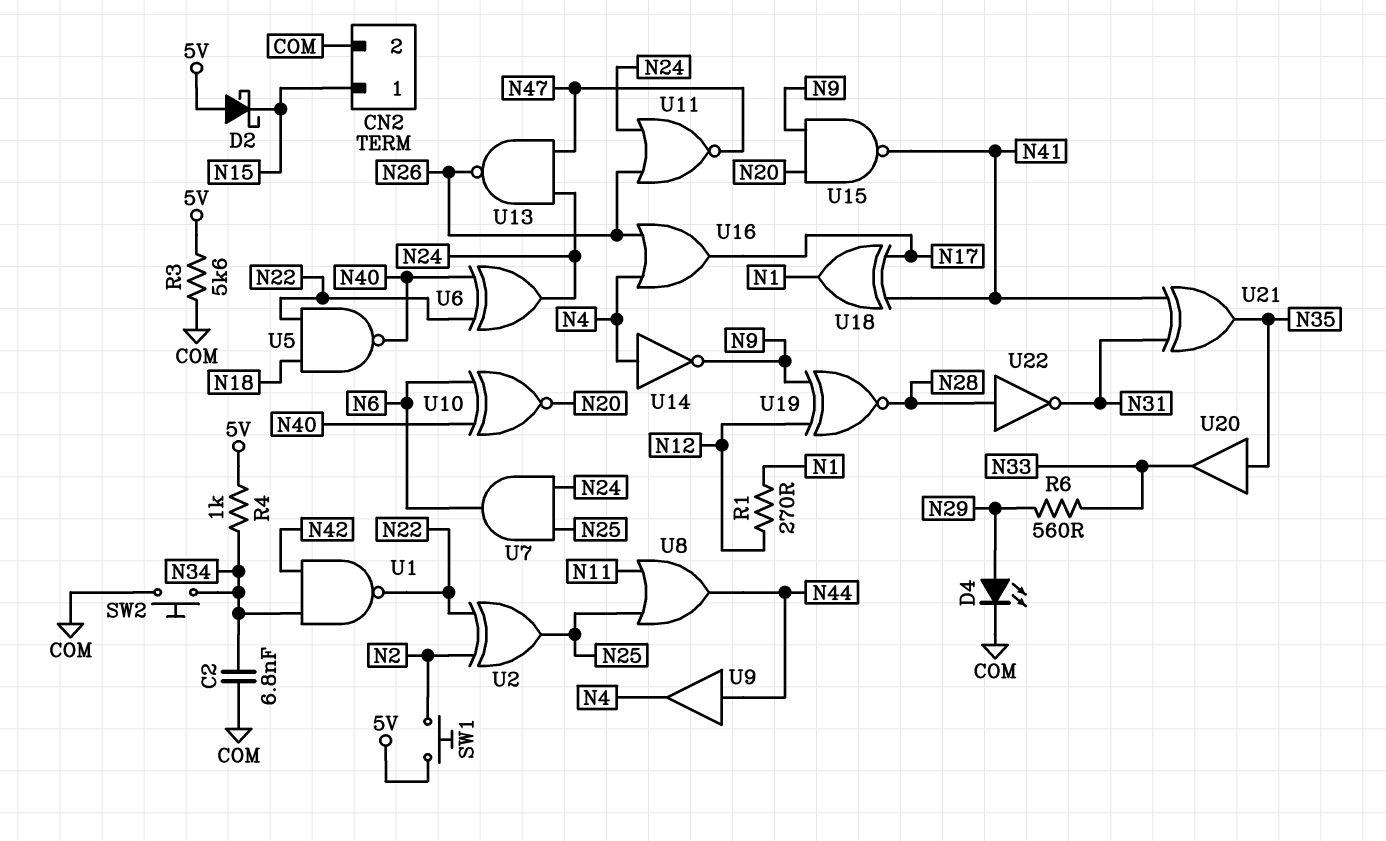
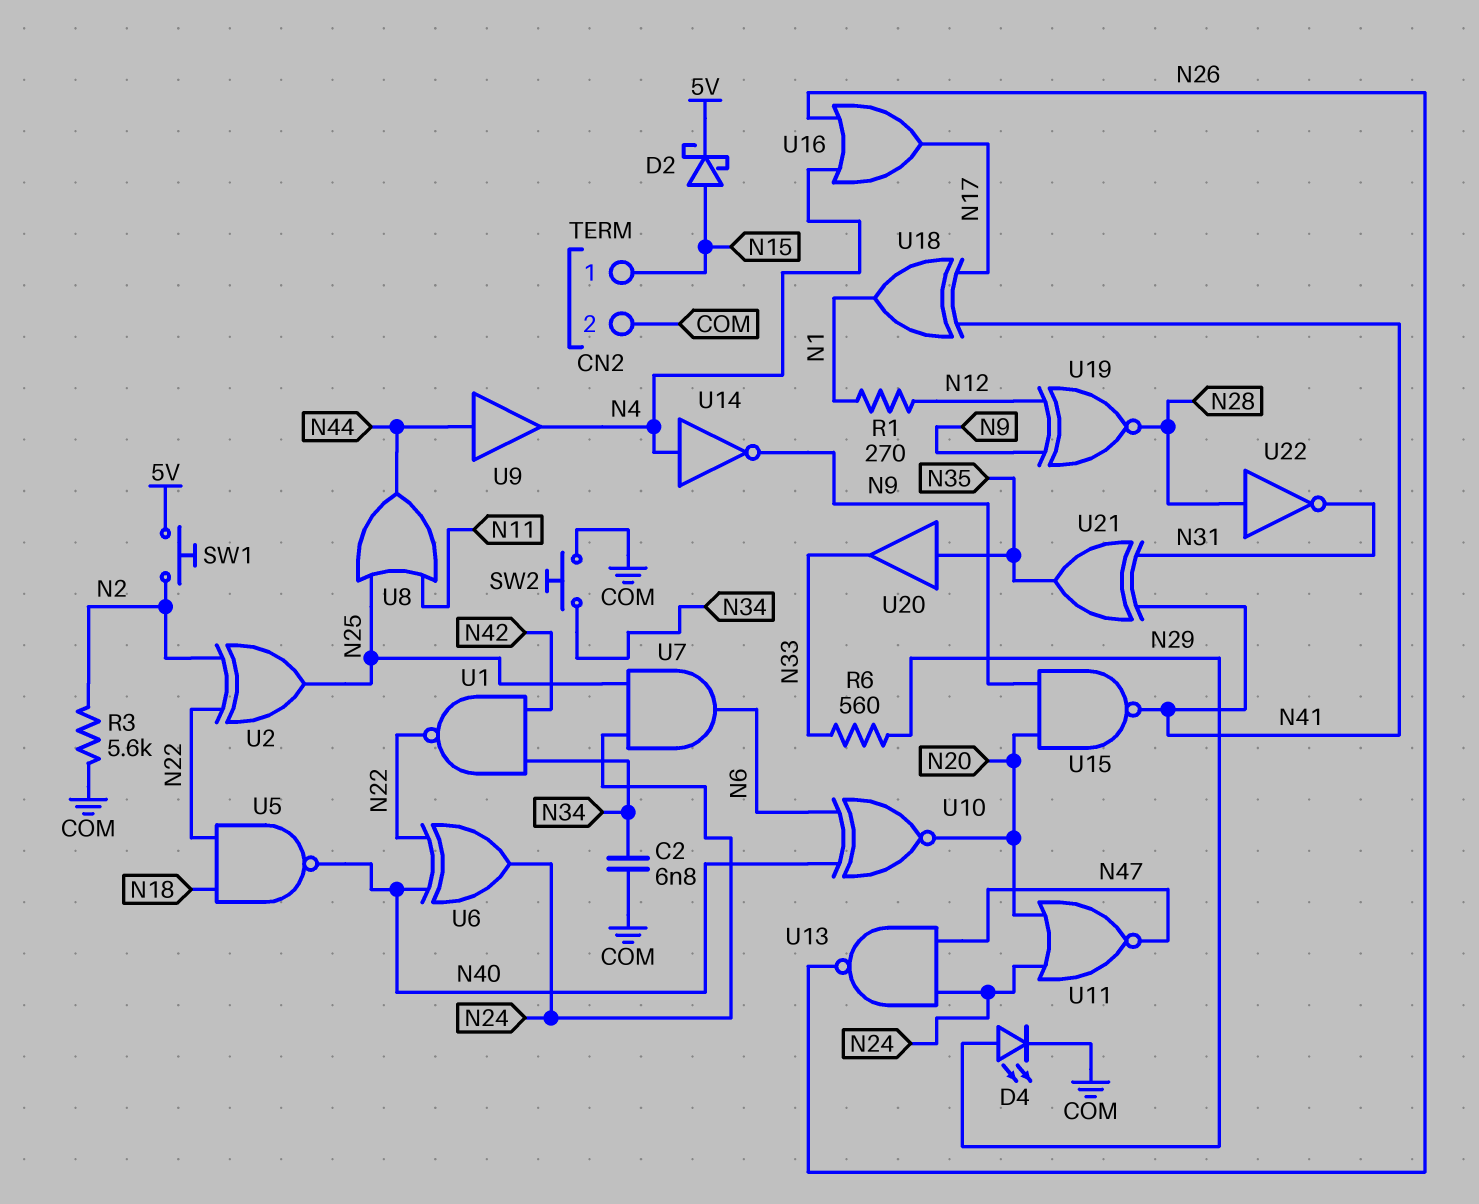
D2: schottky (A 5V, K N15) -> schottky (A N15, K 5V)
R3: 5.6k (5V, COM) -> 5.6k (COM, N2)
R4: 1k (5V, N34) -> none
U11: NOR (in N24, in N26, out N47) -> NOR (in N20, in N24, out N47)

